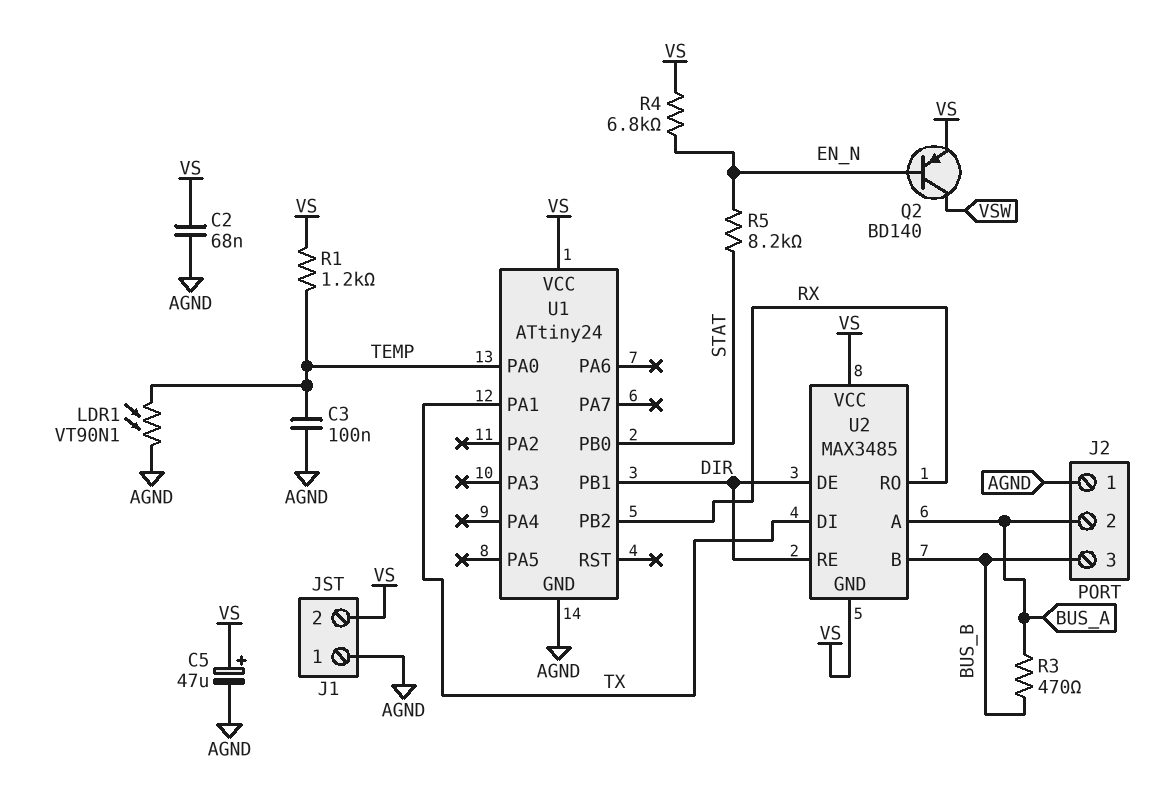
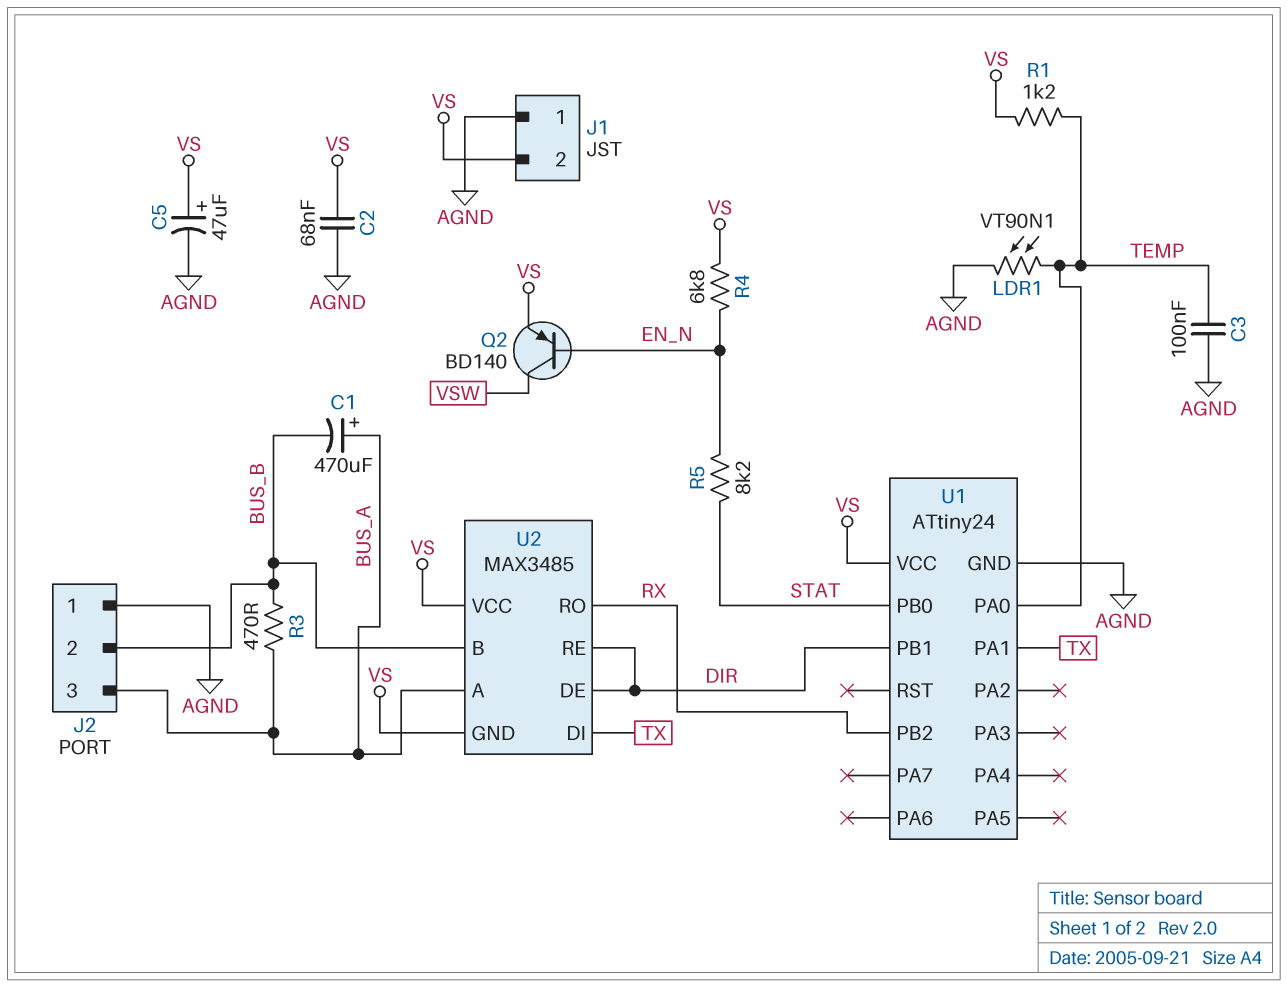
C1: none -> 470uF (plus BUS_A, minus BUS_B)
J2 pin 2: BUS_A -> BUS_B
J2 pin 3: BUS_B -> BUS_A

